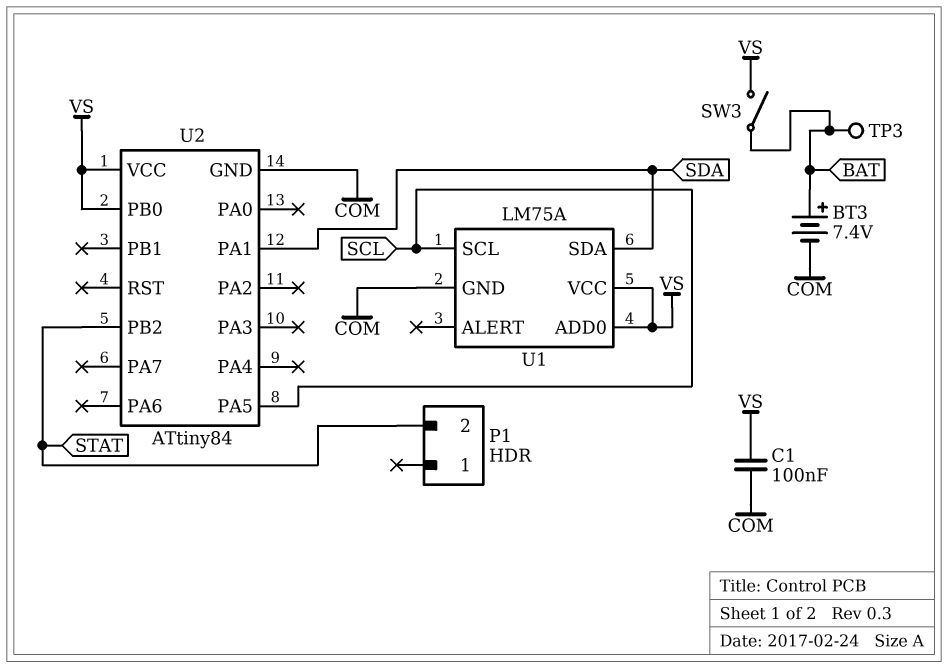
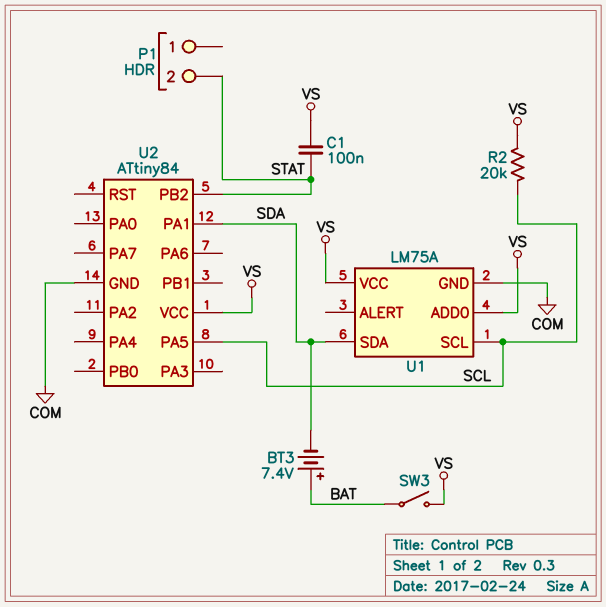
BT3: 7.4V (plus BAT, minus COM) -> 7.4V (plus BAT, minus SDA)
C1: 100nF (COM, VS) -> 100nF (STAT, VS)
R2: none -> 20k (SCL, VS)
TP3: test point (BAT) -> none
U2 pin PB0: VS -> none

